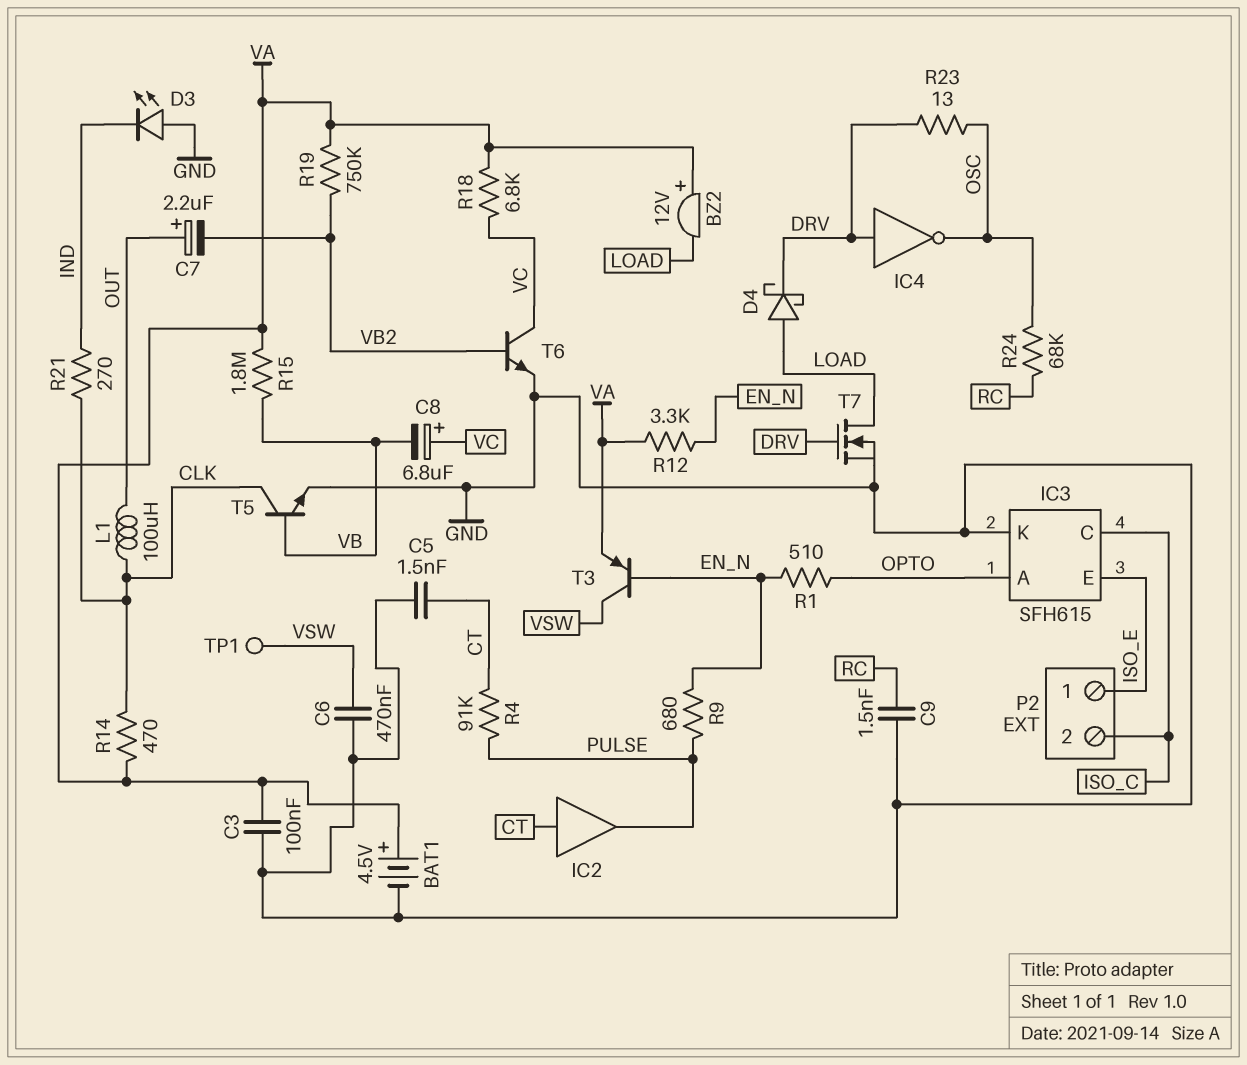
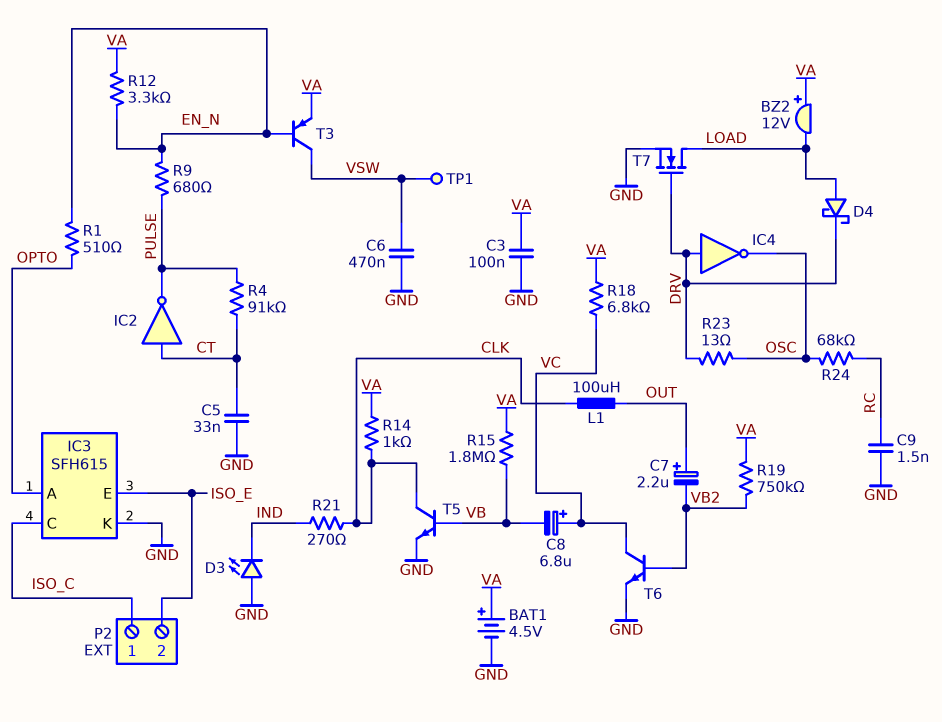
C5: 1.5nF (CT, GND) -> 33nF (CT, GND)
IC2: buffer (in CT, out PULSE) -> NOT (in CT, out PULSE)
P2 pin 1: ISO_E -> ISO_C
P2 pin 2: ISO_C -> ISO_E
R14: 470 (CLK, VA) -> 1k (CLK, VA)

